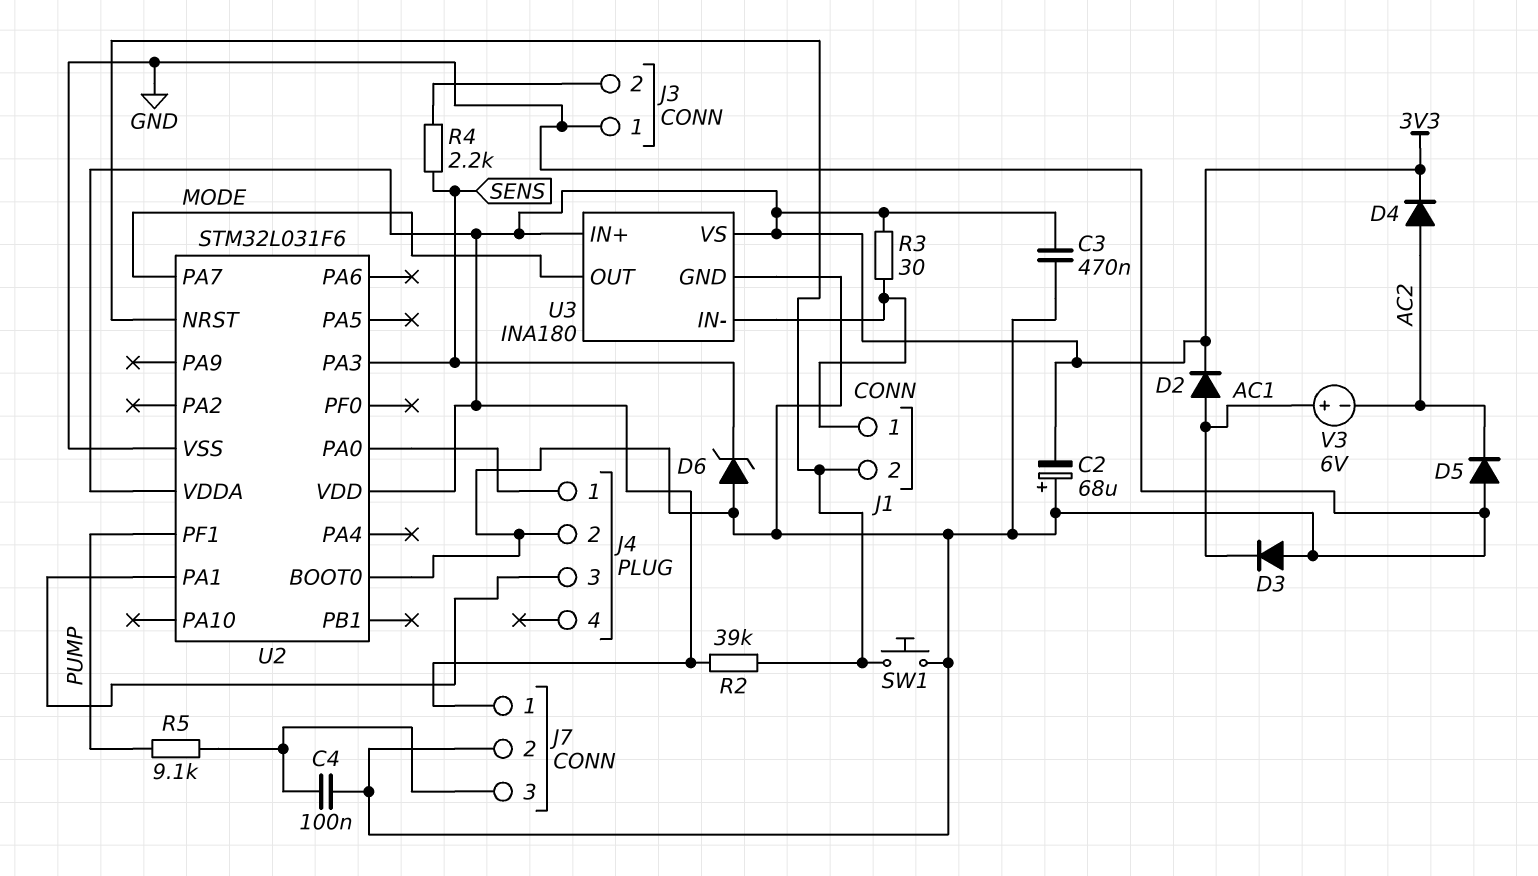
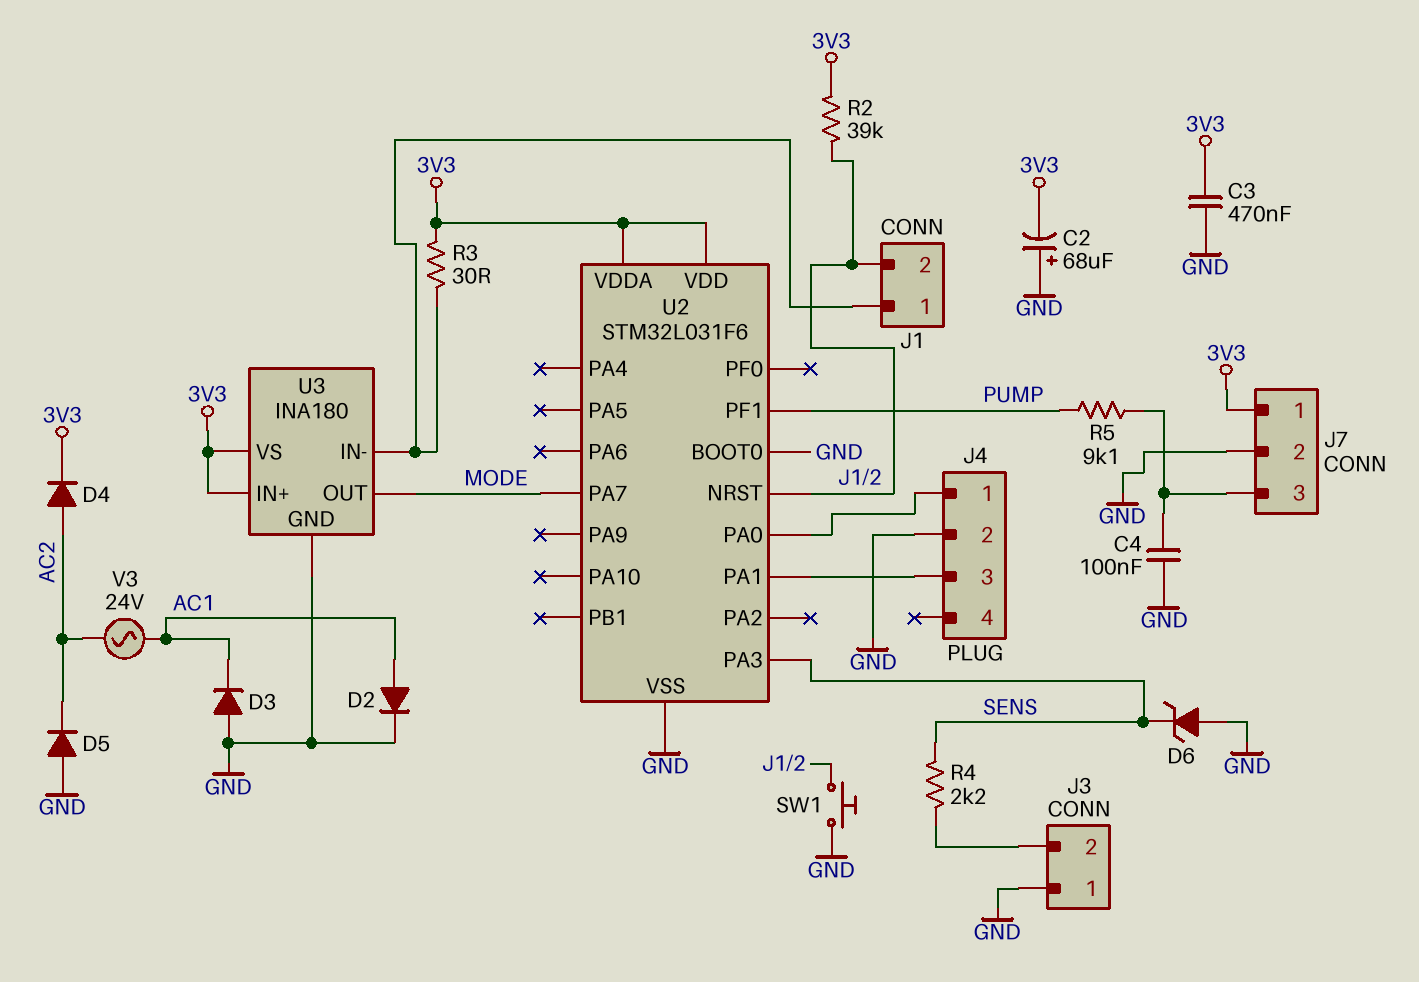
D2: diode (A AC1, K 3V3) -> diode (A AC1, K GND)
V3: 6V (plus AC1, minus AC2) -> AC 24V (AC1, AC2)

